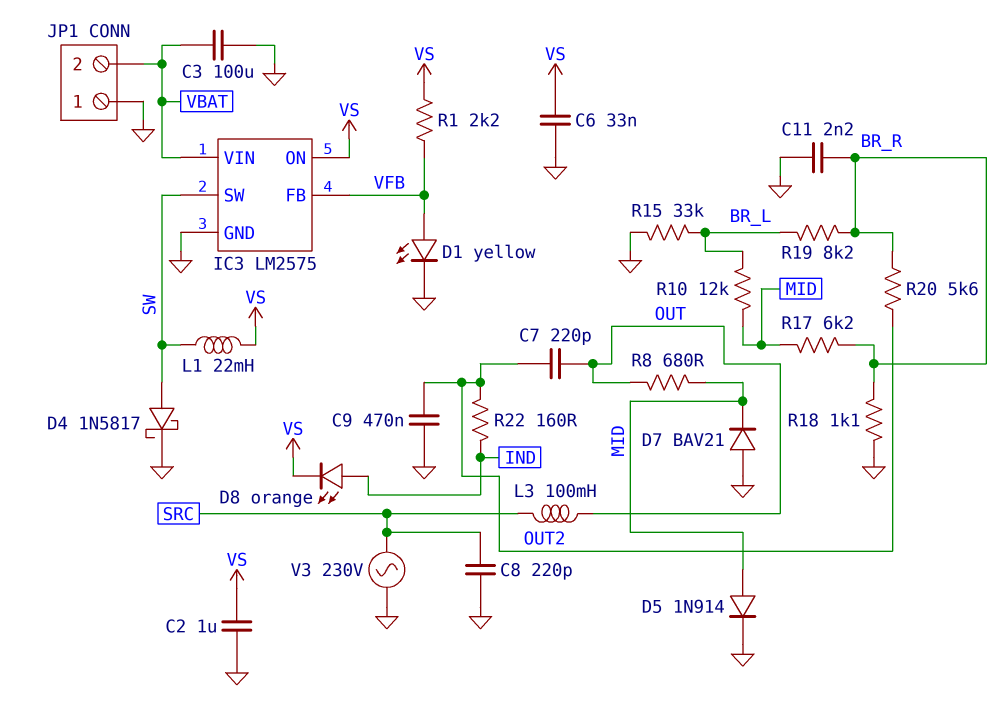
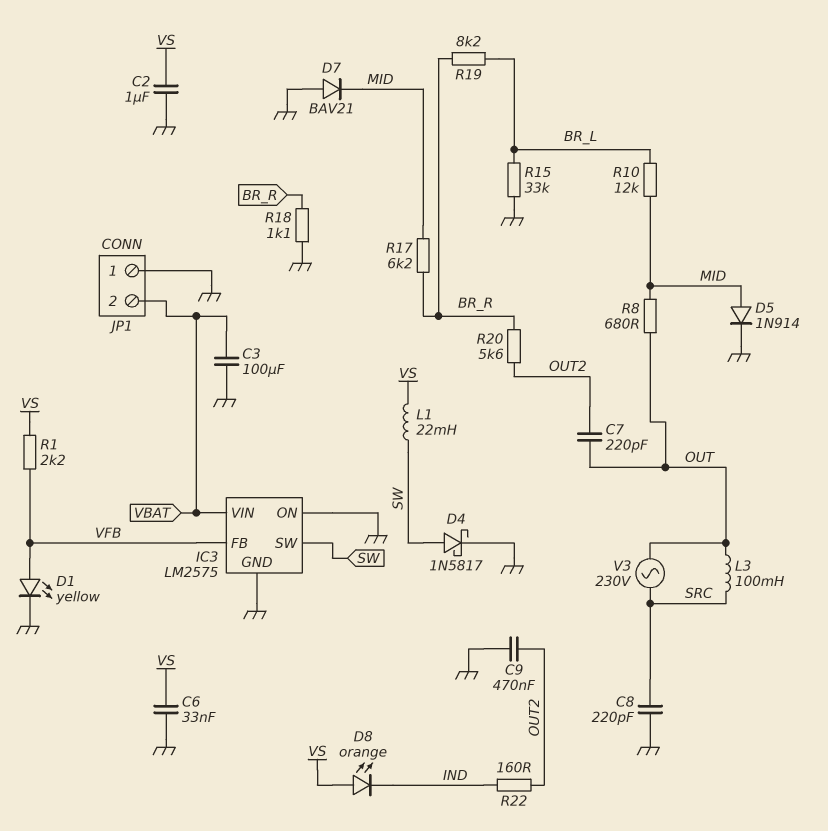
C11: 2.2nF (BR_R, GND) -> none
D8: LED orange (A IND, K VS) -> LED orange (A VS, K IND)
IC3 pin ON: VS -> GND
V3: AC 230V (GND, SRC) -> AC 230V (OUT, SRC)

